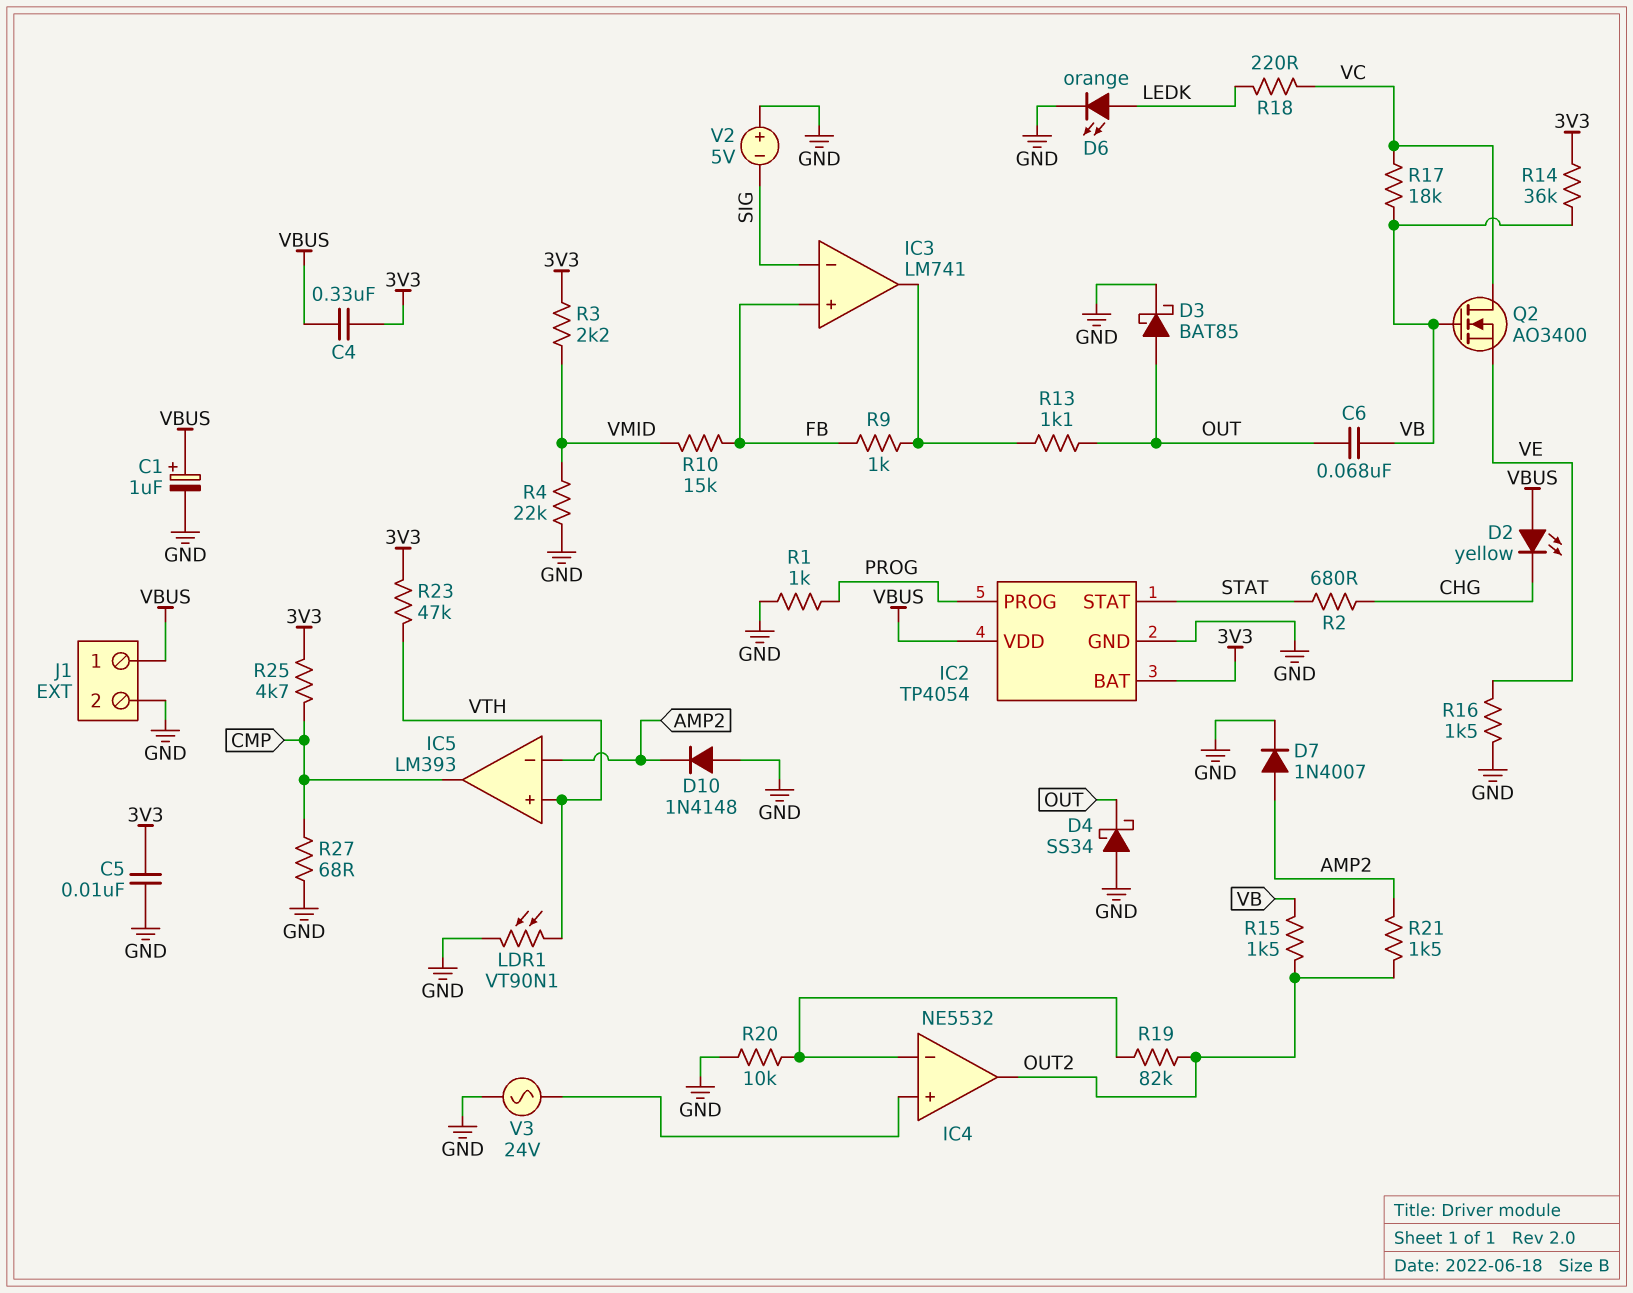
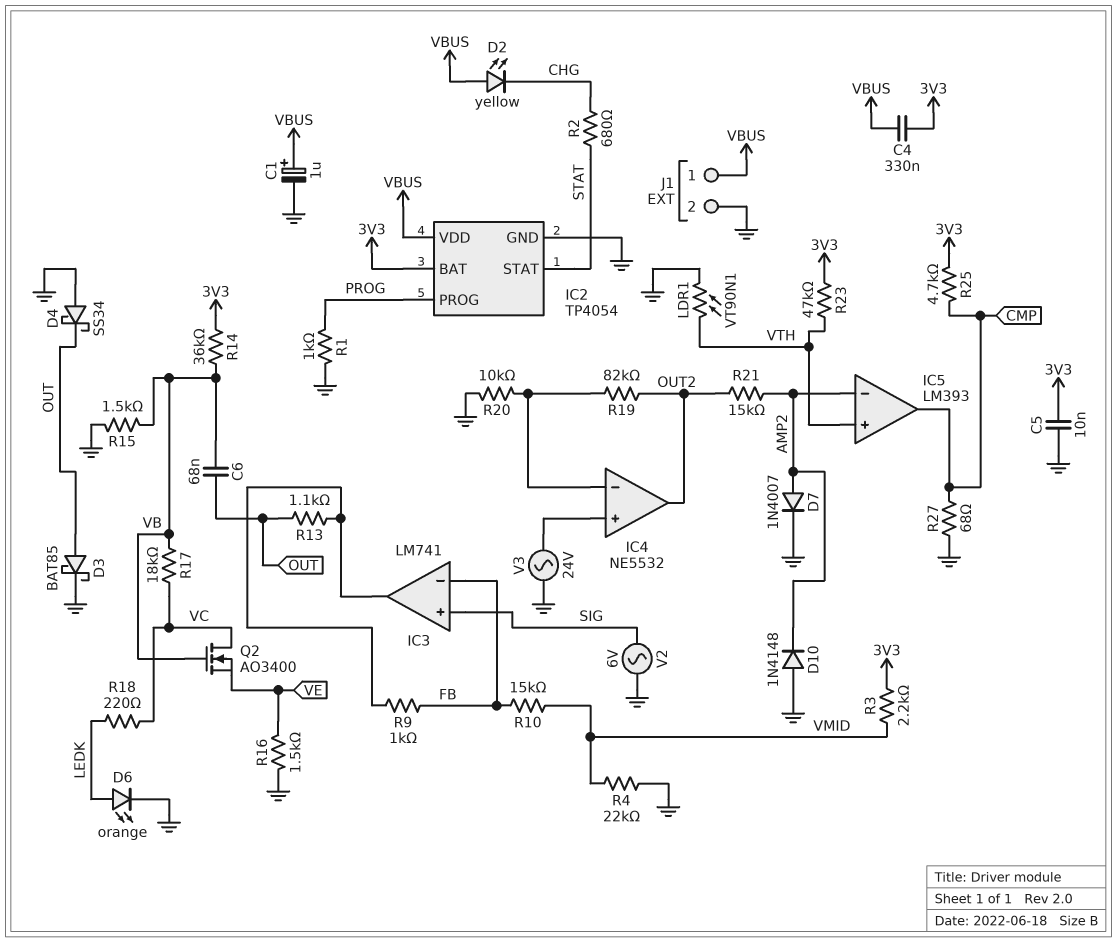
IC3 pin in+: FB -> SIG
IC3 pin in-: SIG -> FB
R15: 1.5k (OUT2, VB) -> 1.5k (GND, VB)
R21: 1.5k (AMP2, OUT2) -> 15k (AMP2, OUT2)
V2: 5V (plus GND, minus SIG) -> AC 6V (GND, SIG)

